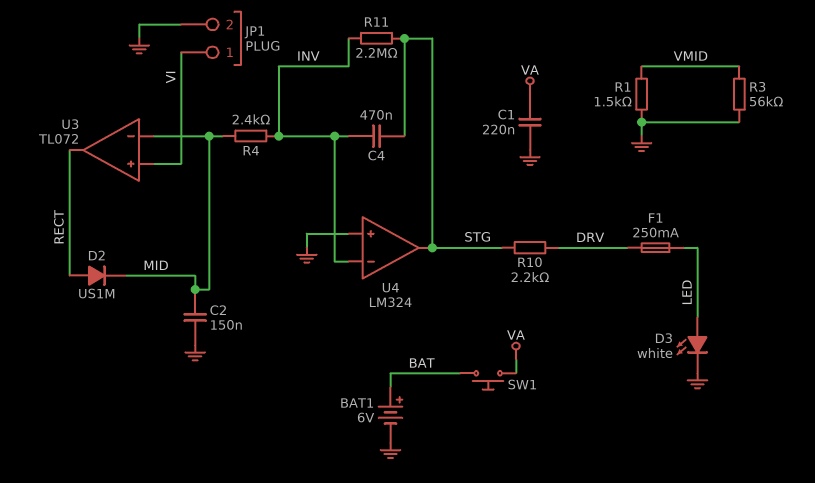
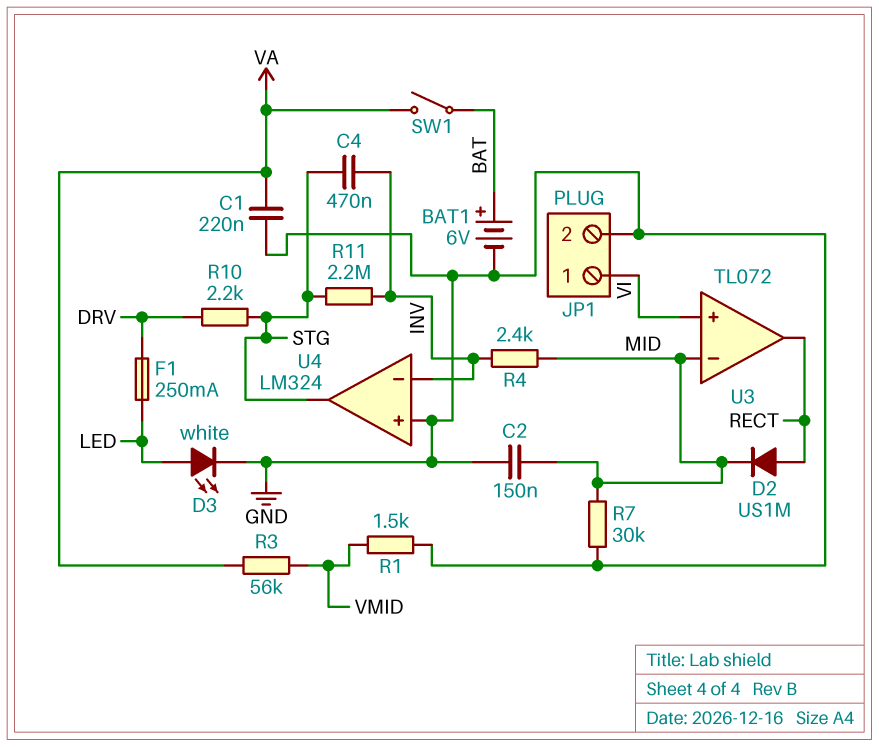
R3: 56k (GND, VMID) -> 56k (VA, VMID)
R7: none -> 30k (GND, MID)
SW1: button (BAT, VA) -> switch (BAT, VA)

